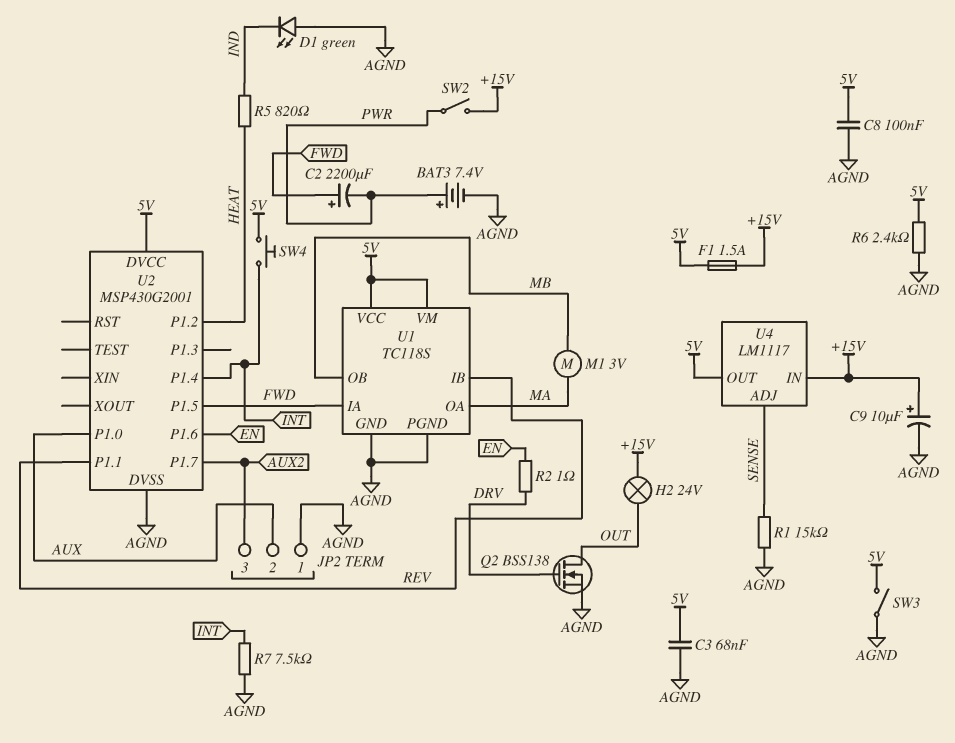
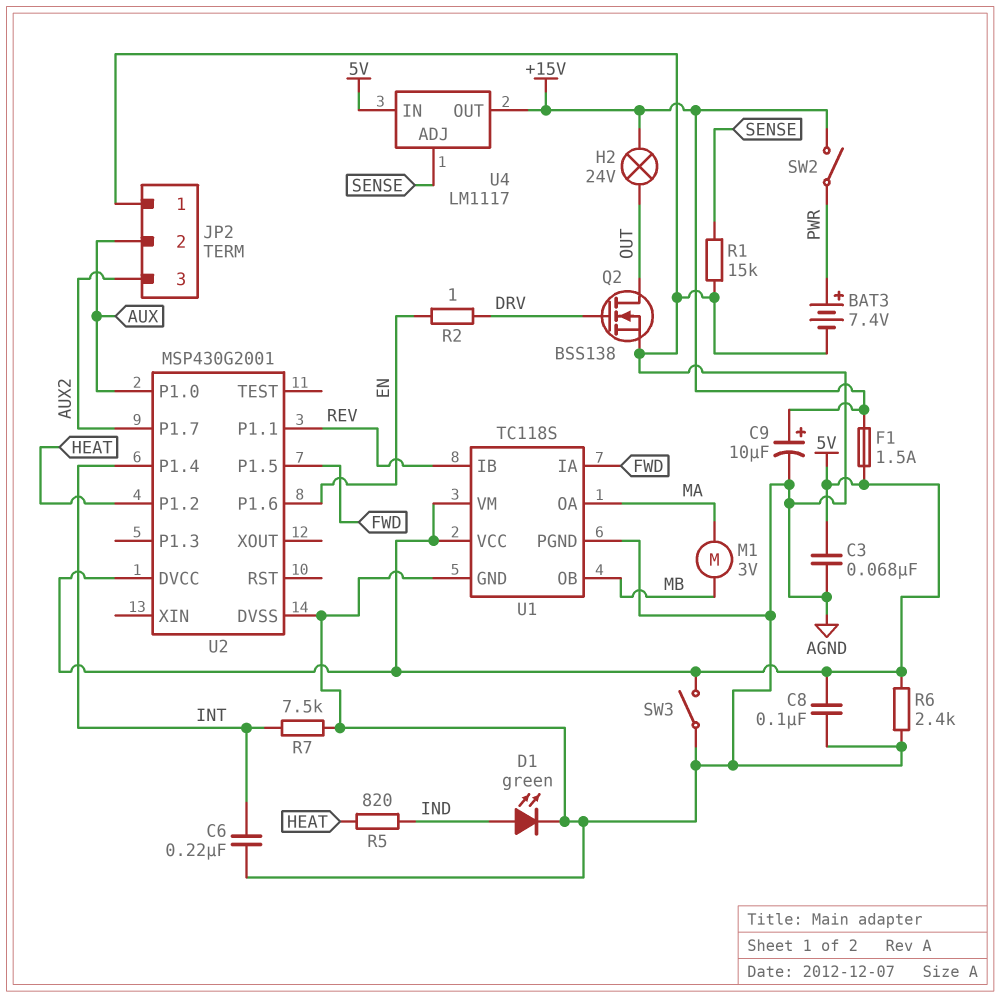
C2: 2200uF (plus FWD, minus PWR) -> none
C6: none -> 220nF (AGND, INT)
D1: LED green (A AGND, K IND) -> LED green (A IND, K AGND)
SW4: button (5V, INT) -> none
U4 pin IN: +15V -> 5V
U4 pin OUT: 5V -> +15V

